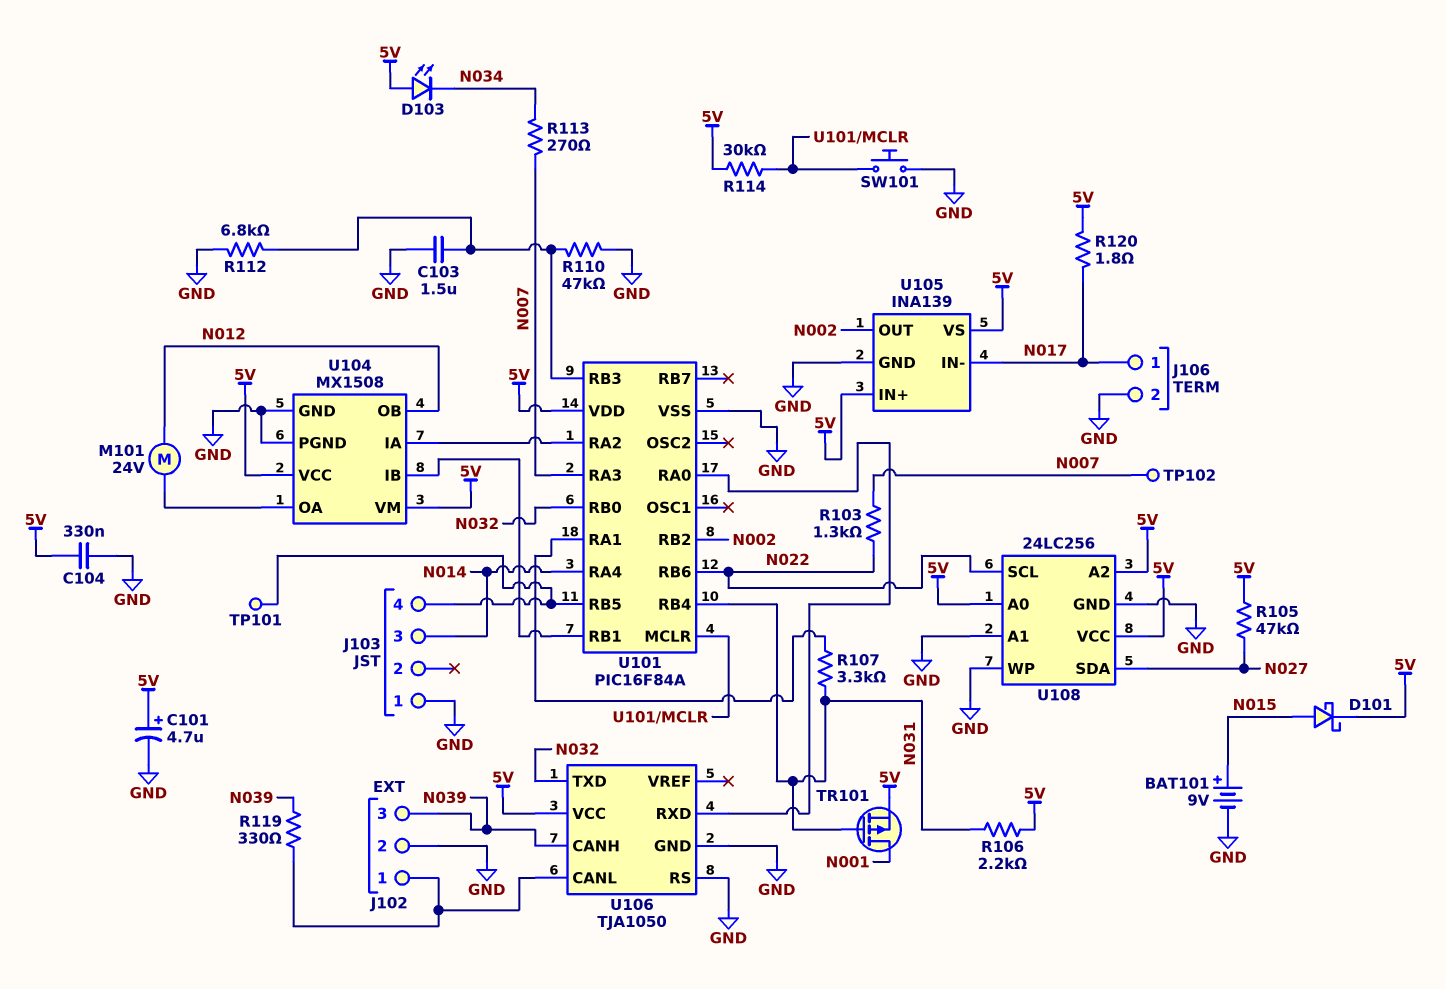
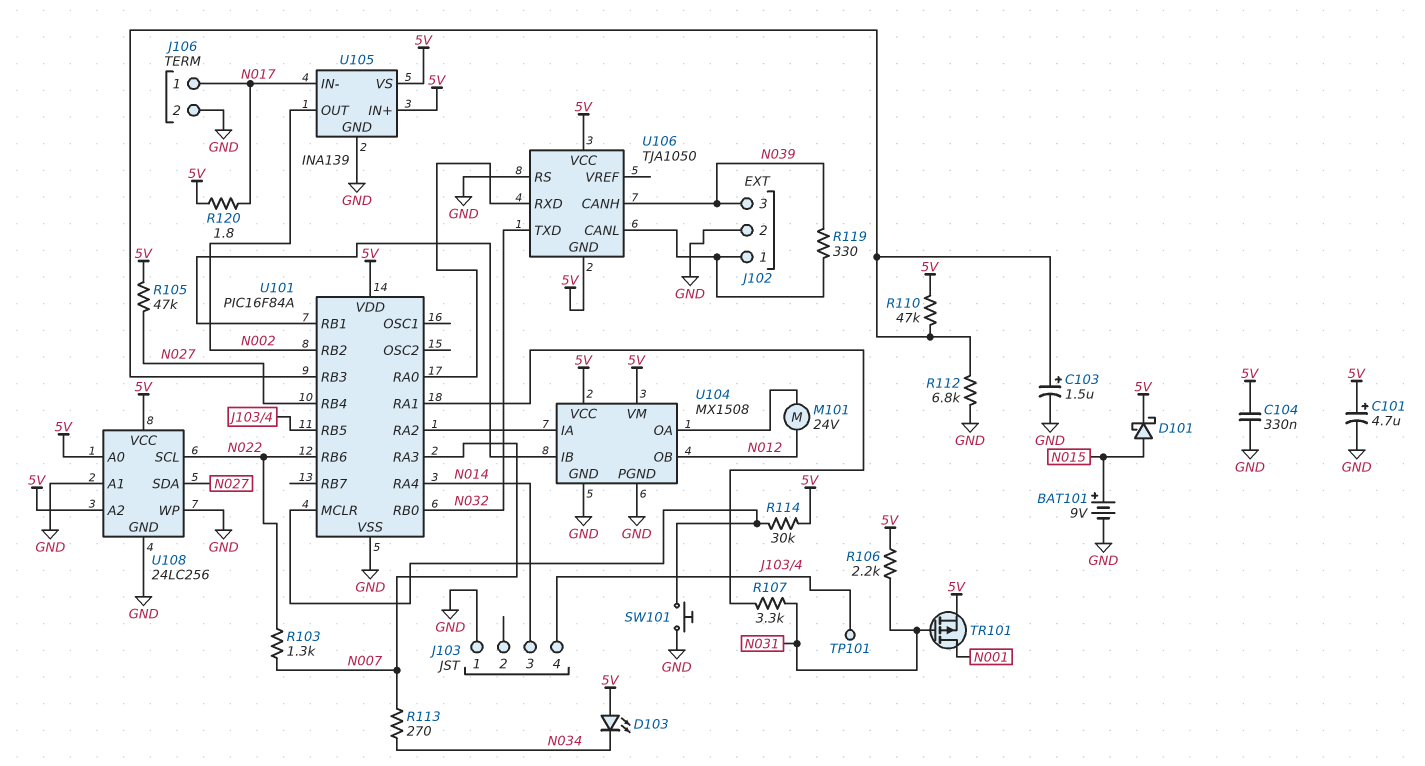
C103: 1.5uF (GND, U101/RB3) -> 1.5uF (plus U101/RB3, minus GND)
R110: 47k (GND, U101/RB3) -> 47k (5V, U101/RB3)
TP102: test point (N007) -> none
U101 pin RB4: N031 -> N027
U106 pin GND: GND -> 5V

